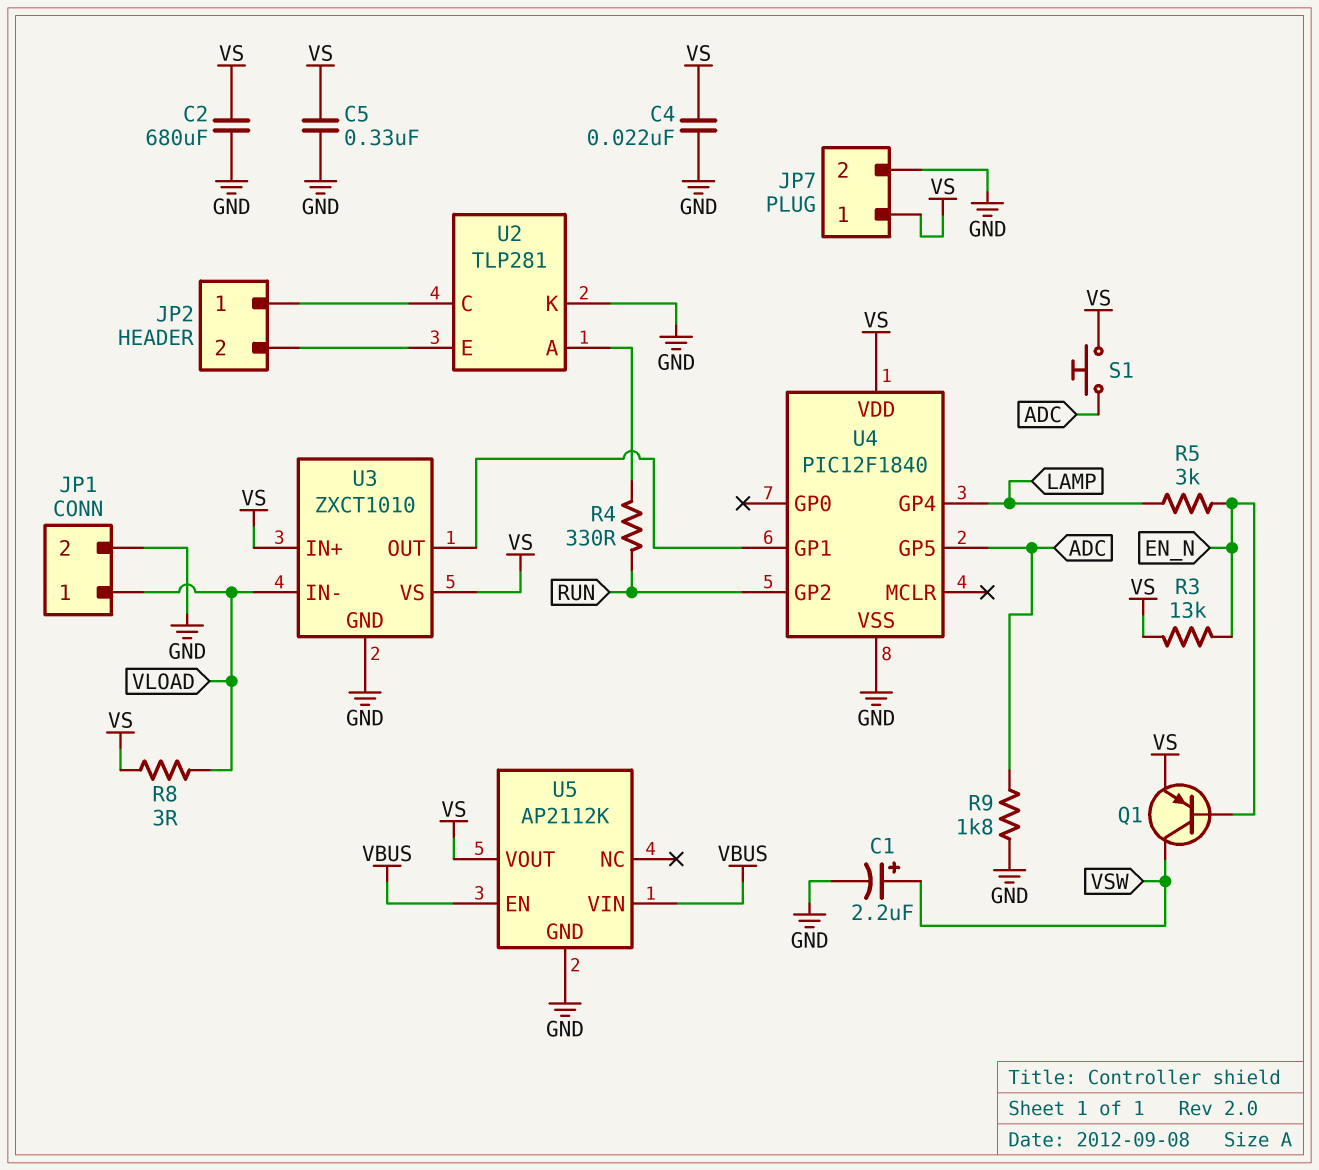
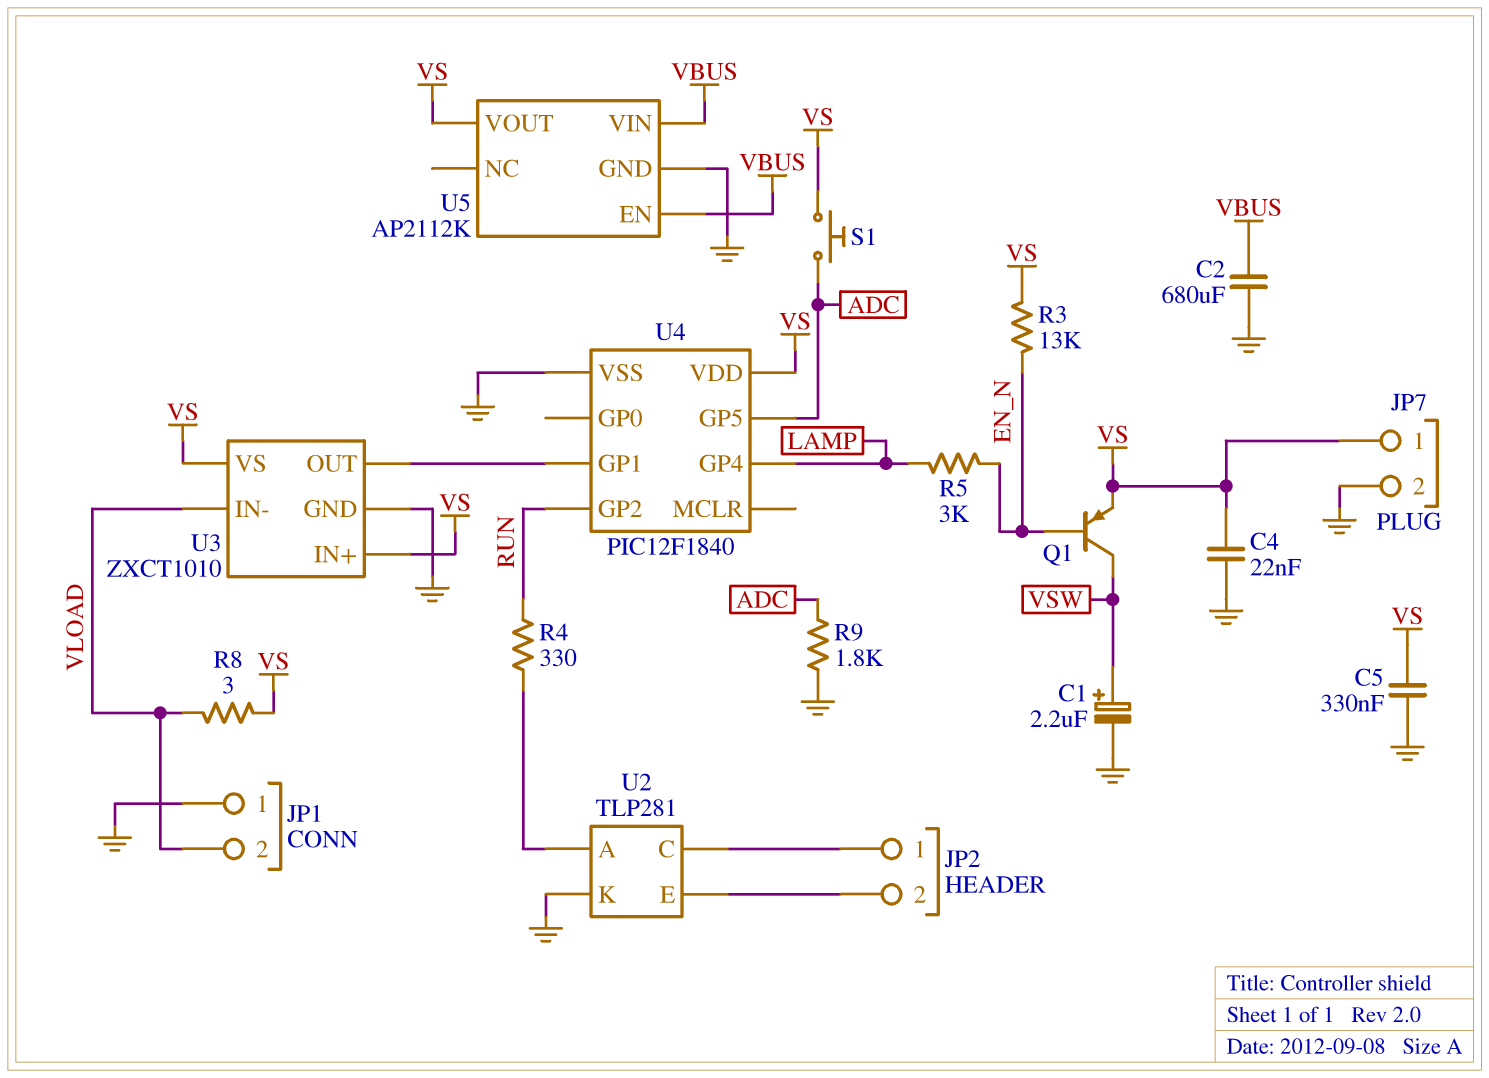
C2: 680uF (GND, VS) -> 680uF (GND, VBUS)
JP1 pin 1: VLOAD -> GND
JP1 pin 2: GND -> VLOAD

